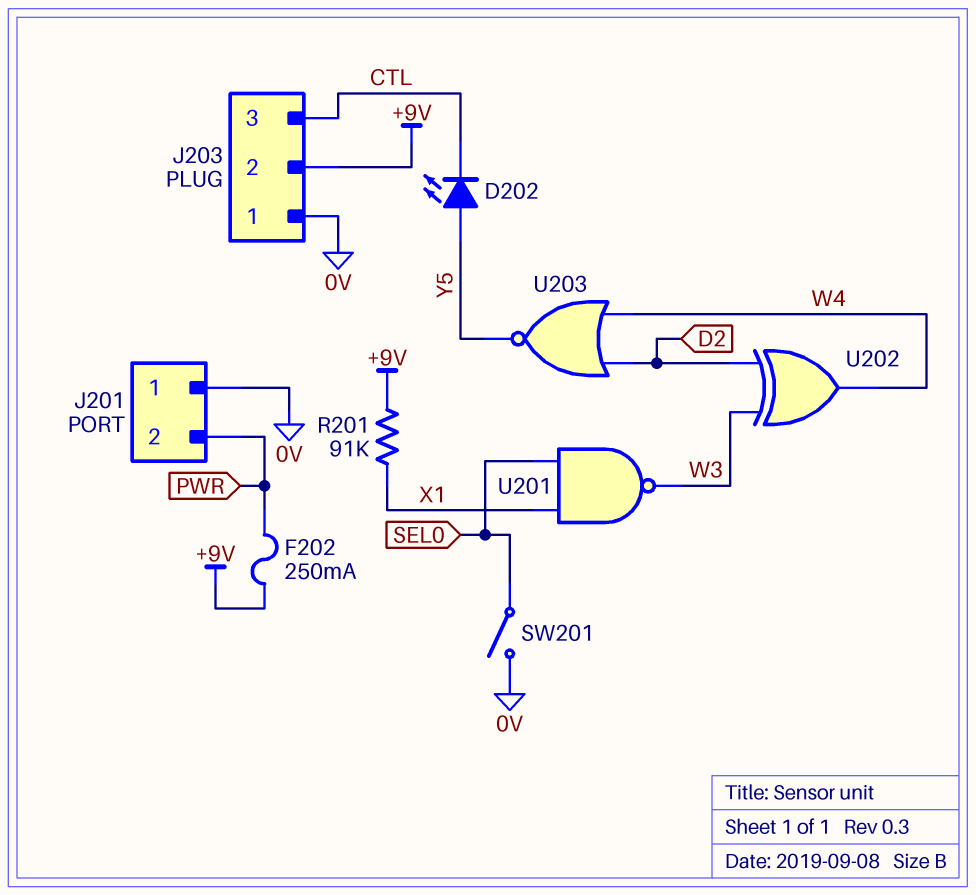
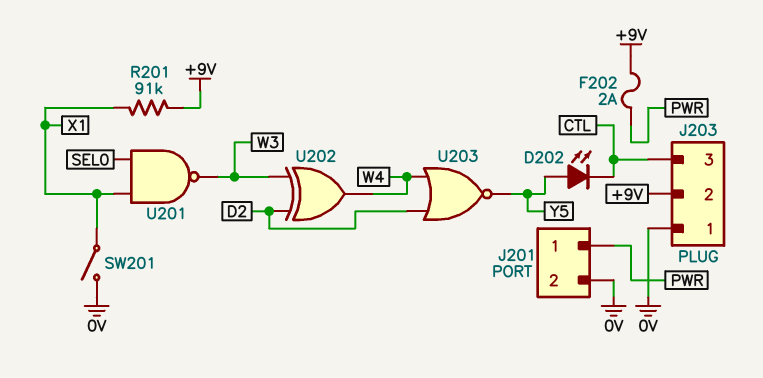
F202: 250mA (+9V, PWR) -> 2A (+9V, PWR)
J201 pin 1: 0V -> PWR
J201 pin 2: PWR -> 0V
SW201: switch (0V, SEL0) -> switch (0V, X1)

